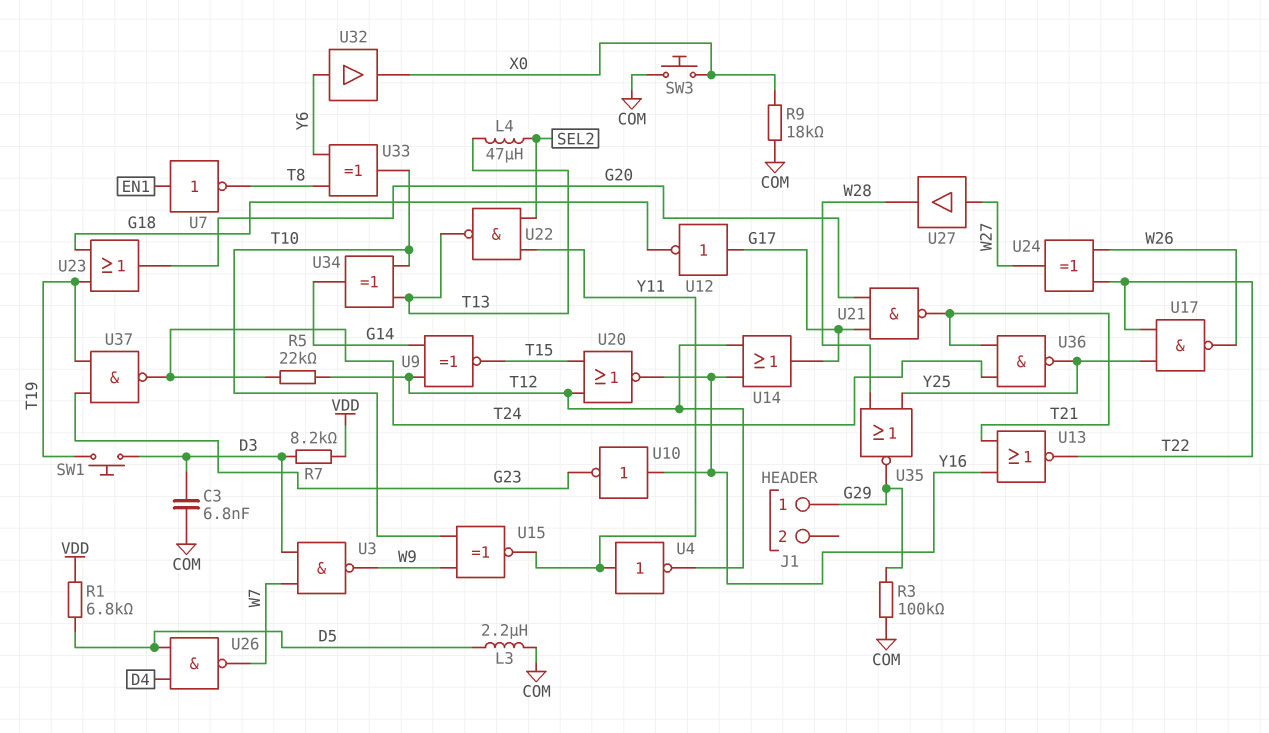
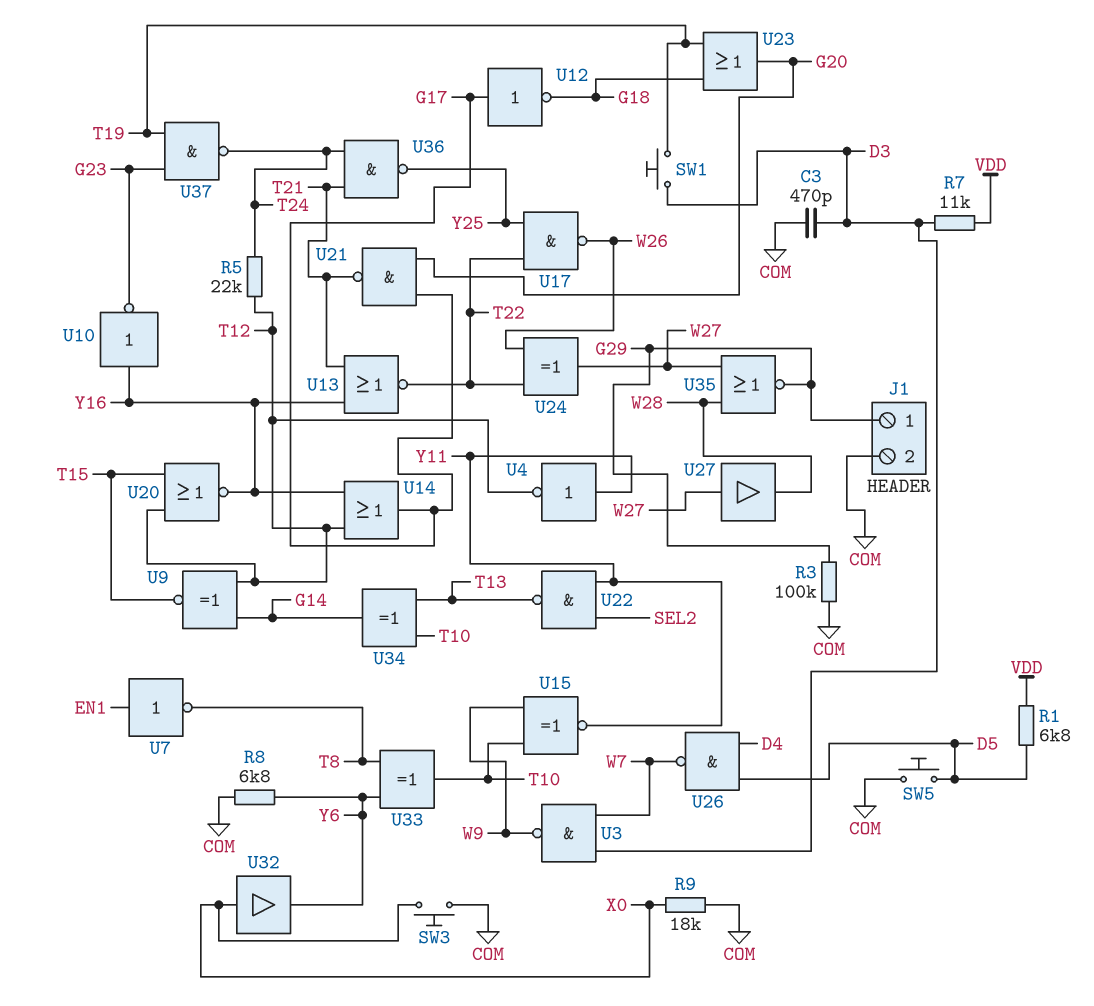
C3: 6.8nF (COM, D3) -> 470pF (COM, D3)
J1 pin 2: none -> COM
L3: 2.2uH (COM, D5) -> none
L4: 47uH (SEL2, T13) -> none
R7: 8.2k (D3, VDD) -> 11k (D3, VDD)
R8: none -> 6.8k (COM, Y6)
SW5: none -> button (COM, D5)
U32: buffer (in Y6, out X0) -> buffer (in X0, out Y6)
U35: NOR (in W28, in Y25, out G29) -> NOR (in W27, in W28, out G29)

